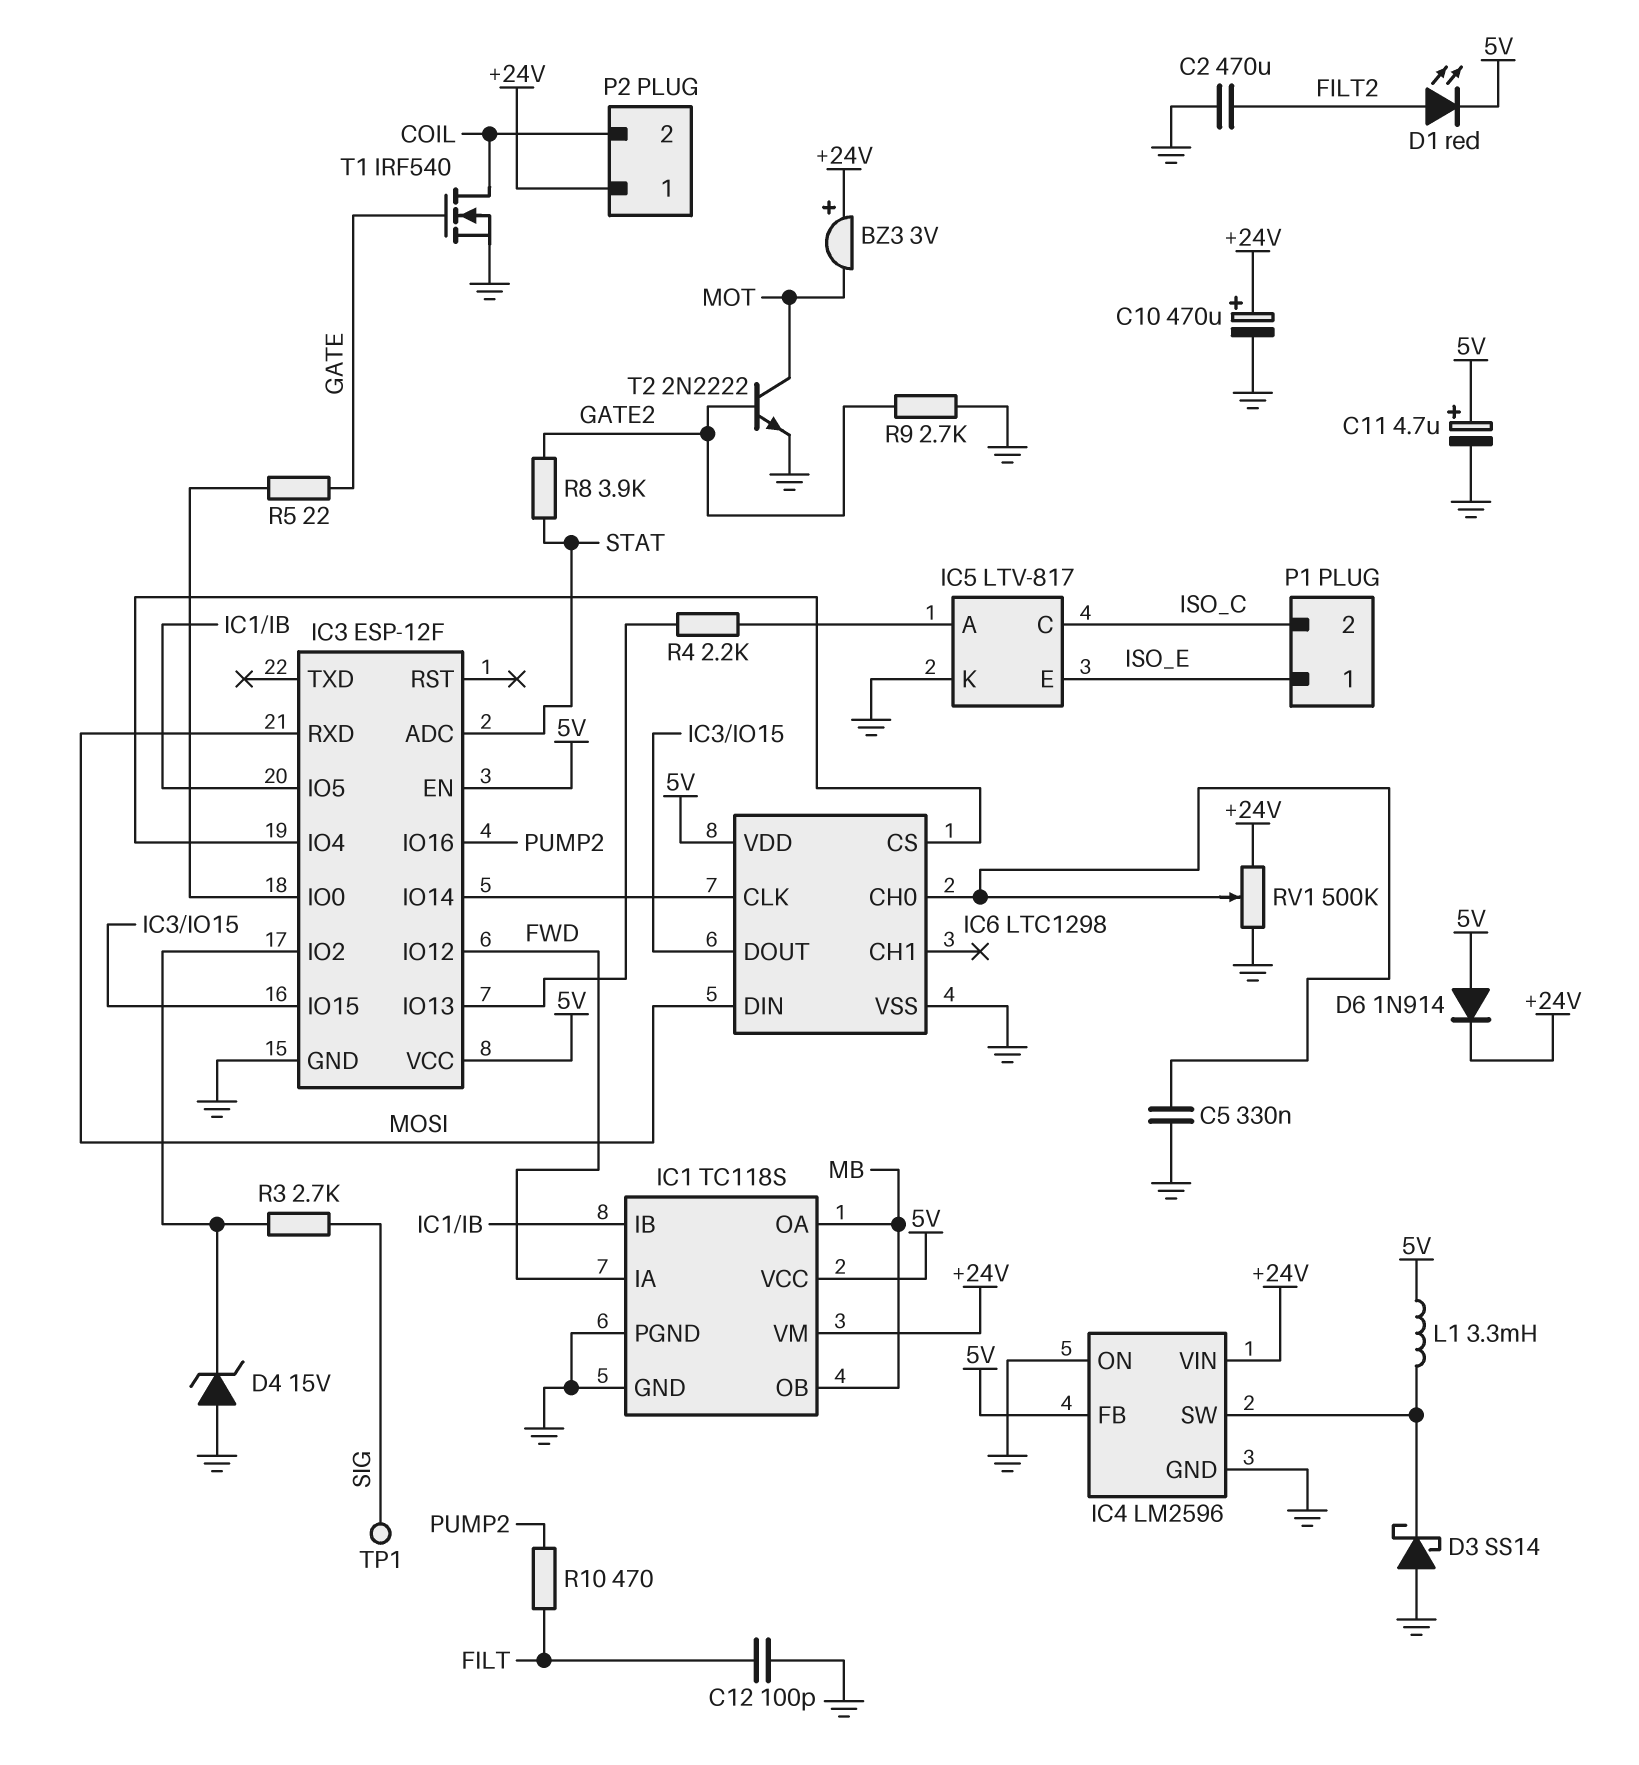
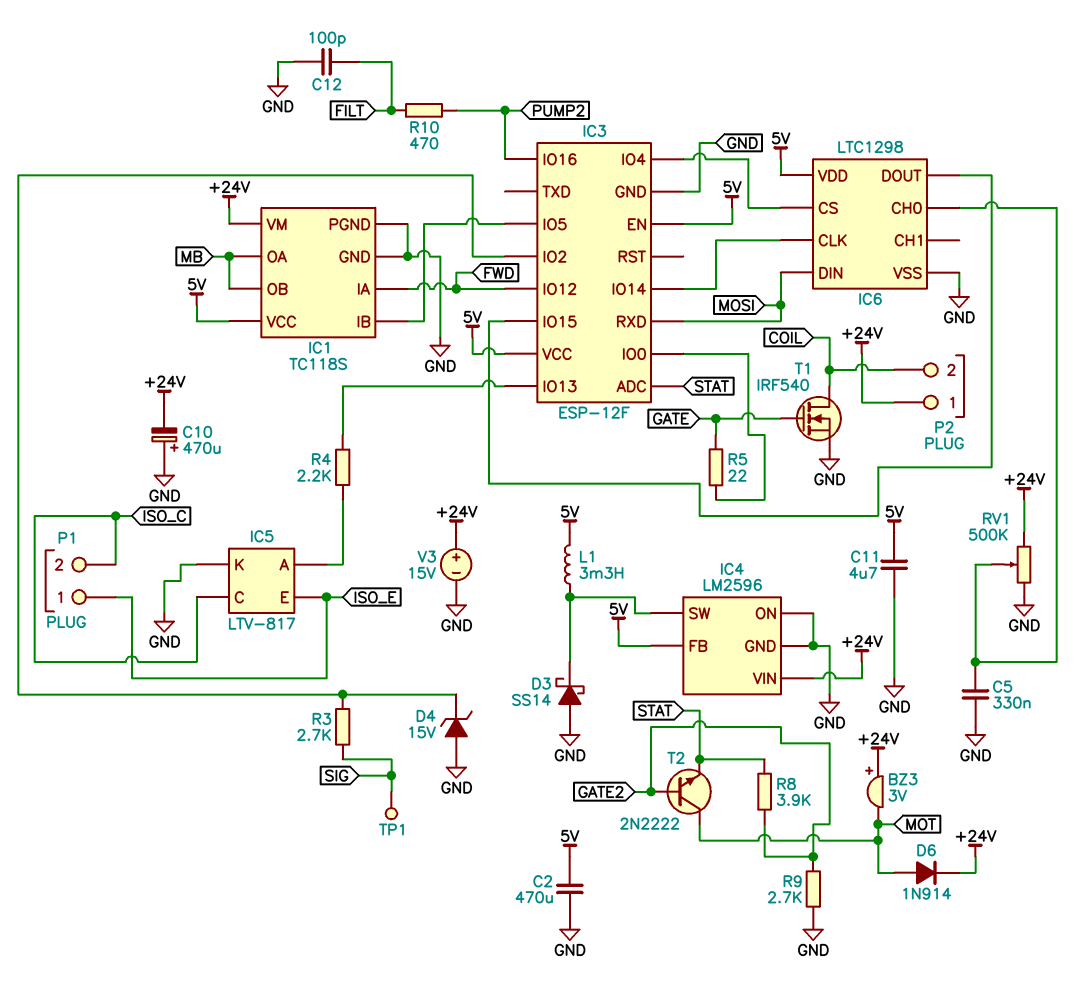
C2: 470uF (FILT2, GND) -> 470uF (5V, GND)
C10: 470uF (plus +24V, minus GND) -> 470uF (plus GND, minus +24V)
C11: 4.7uF (plus 5V, minus GND) -> 4.7uF (5V, GND)
D1: LED red (A FILT2, K 5V) -> none
D6: diode 1N914 (A 5V, K +24V) -> diode 1N914 (A MOT, K +24V)
T2: NPN 2N2222 (B GATE2, C MOT, E GND) -> NPN 2N2222 (B GATE2, C MOT, E STAT)
V3: none -> 15V (plus +24V, minus GND)

